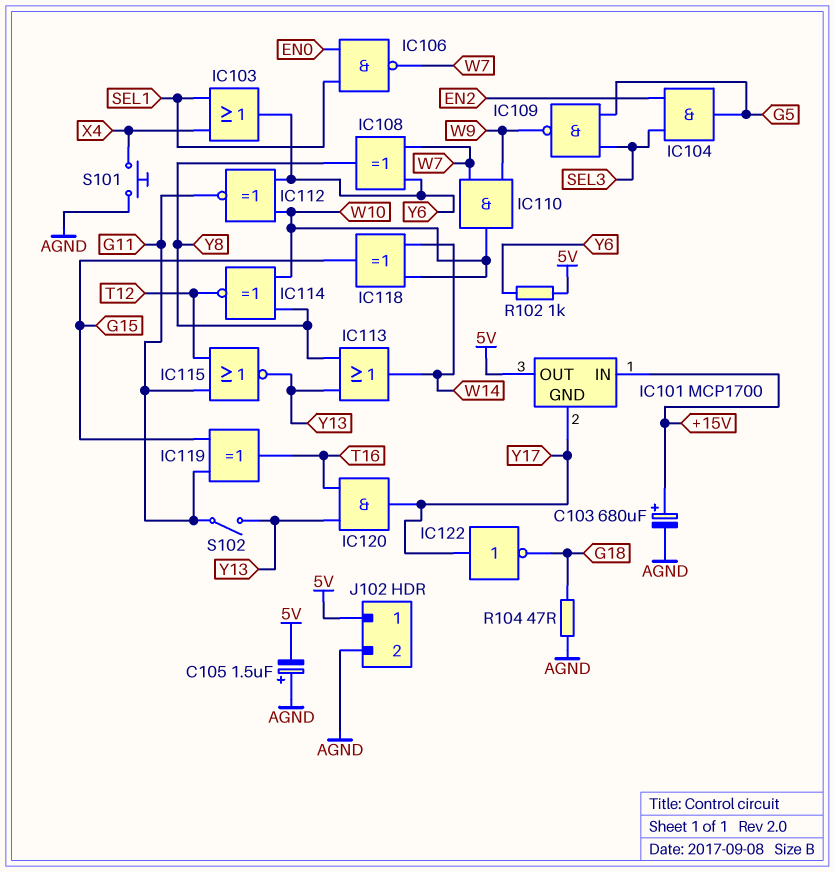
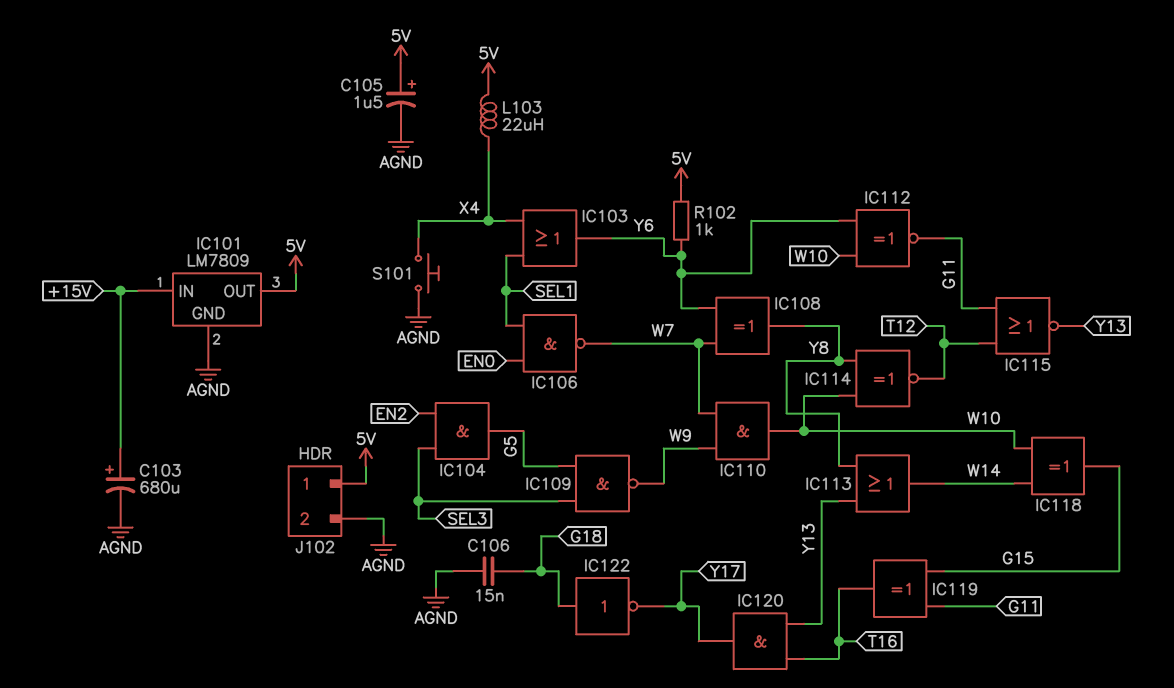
C105: 1.5uF (plus AGND, minus 5V) -> 1.5uF (plus 5V, minus AGND)
C106: none -> 15nF (AGND, G18)
IC101: MCP1700 -> LM7809
IC101 pin GND: Y17 -> AGND
IC122: NOT (in Y17, out G18) -> NOT (in G18, out Y17)
L103: none -> 22uH (5V, X4)
R104: 47 (AGND, G18) -> none
S102: switch (G11, Y13) -> none

